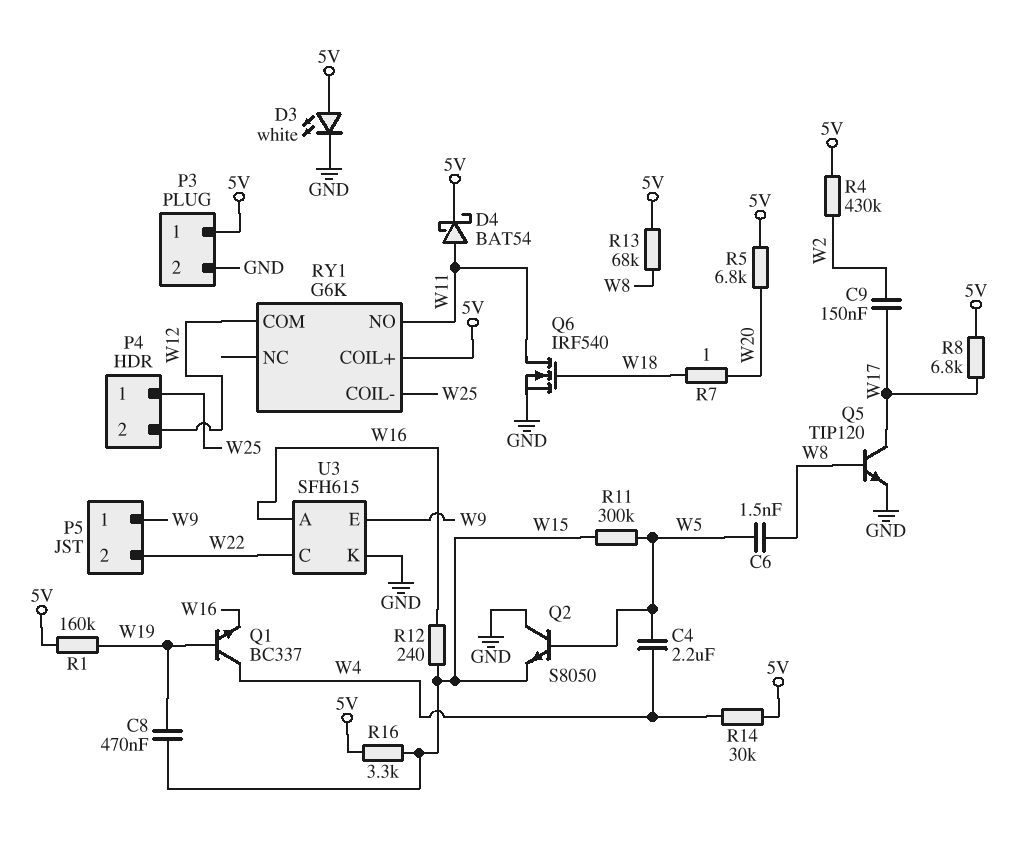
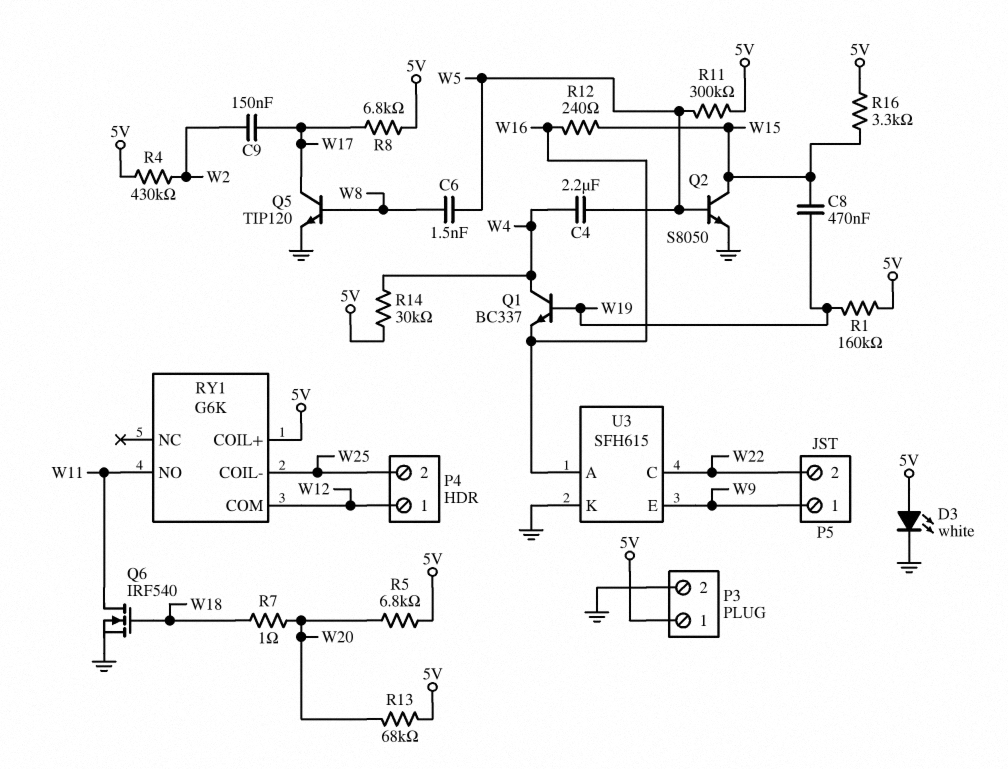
D4: schottky BAT54 (A W11, K 5V) -> none
P4 pin 1: W25 -> W12
P4 pin 2: W12 -> W25
Q2: NPN S8050 (B W5, C GND, E W15) -> NPN S8050 (B W5, C W15, E GND)
R11: 300k (W5, W15) -> 300k (5V, W5)
R13: 68k (5V, W8) -> 68k (5V, W20)

